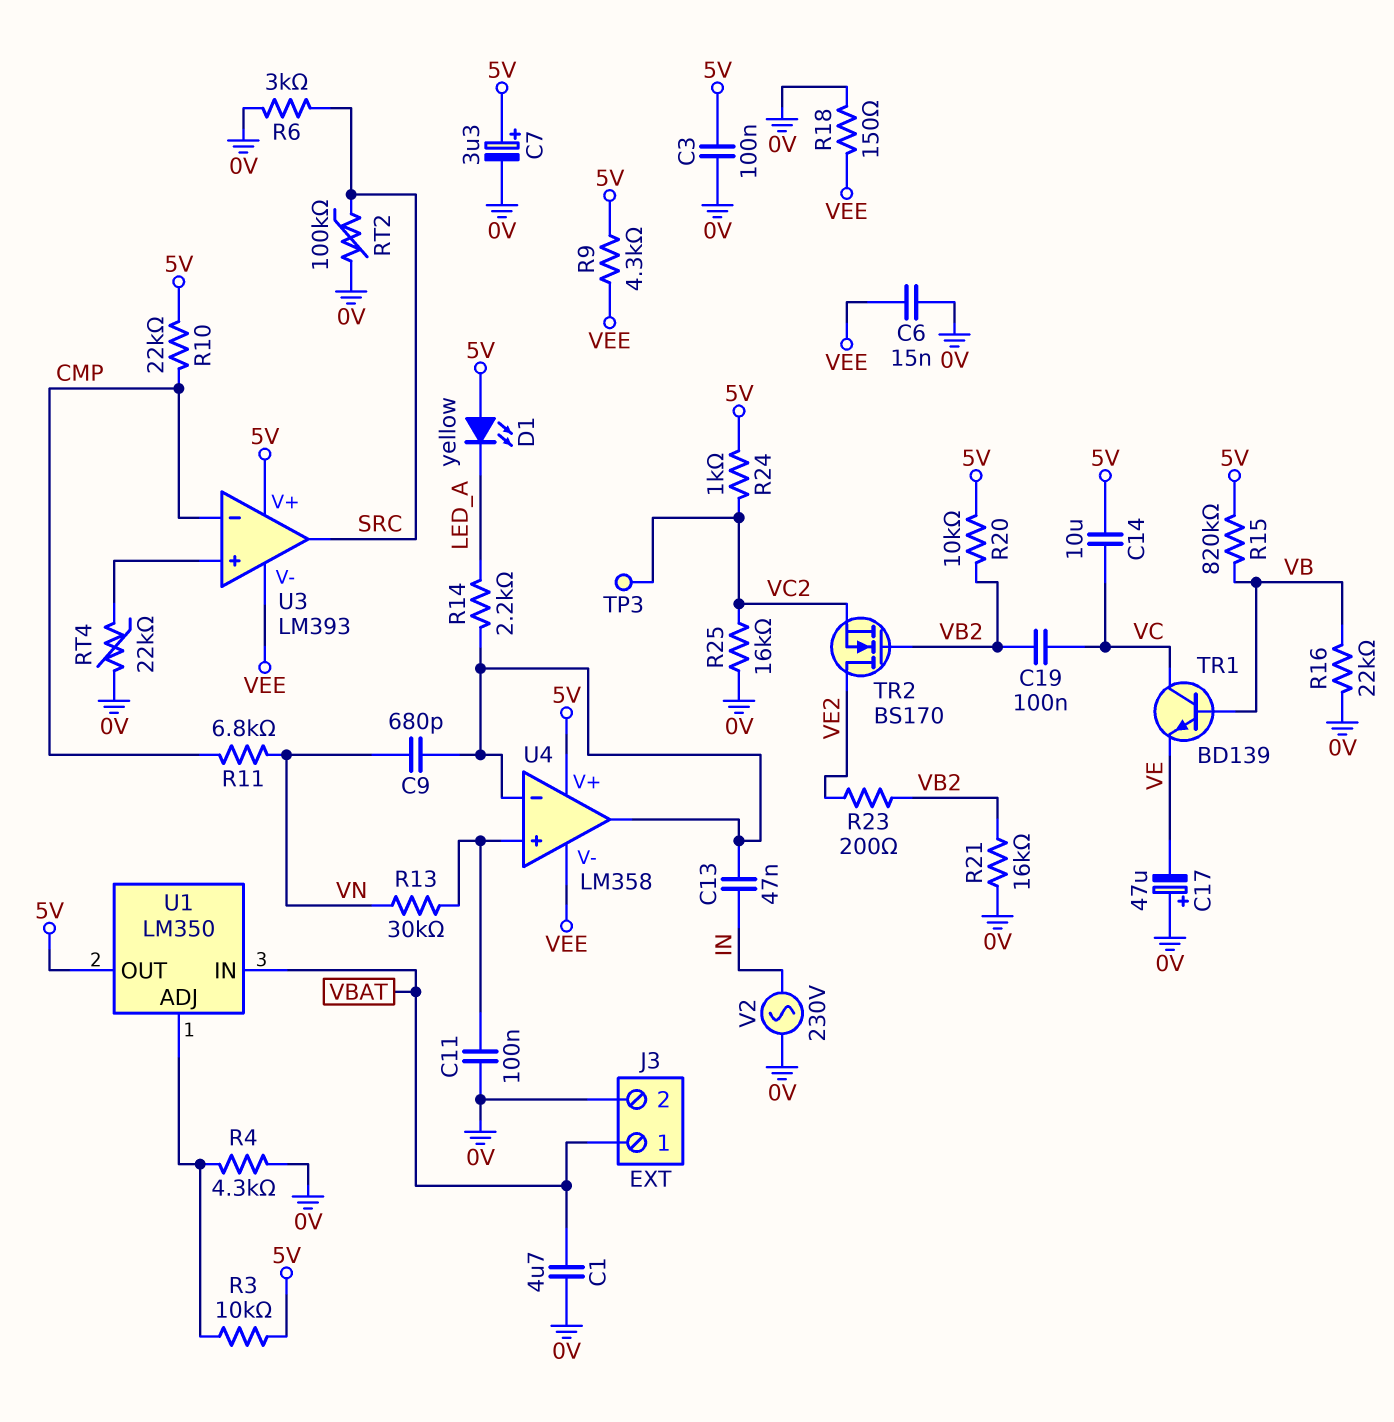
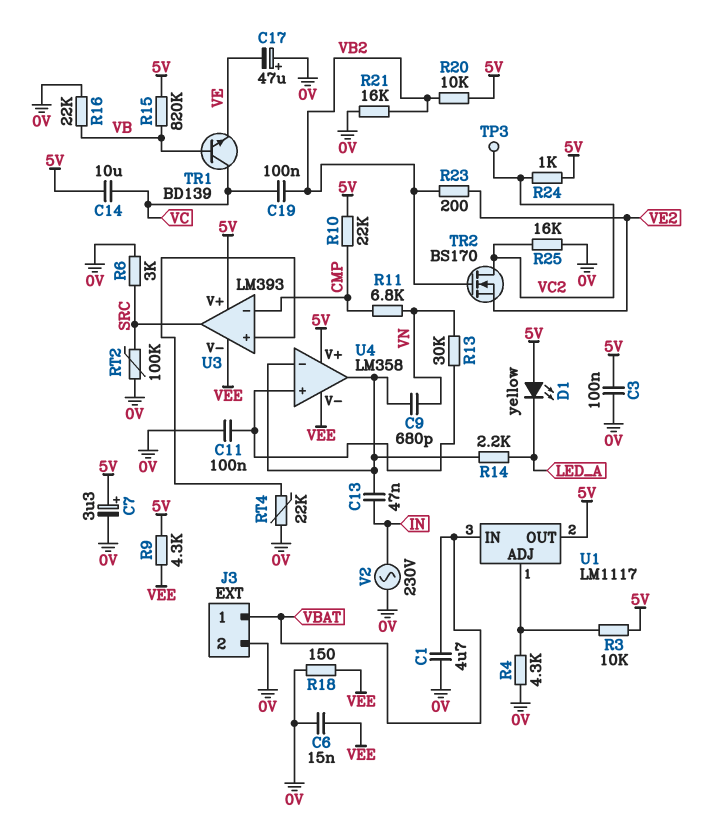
TR2: NMOS BS170 (G VB2, D VE2, S VC2) -> NMOS BS170 (G VB2, D VC2, S VE2)
U1: LM350 -> LM1117

